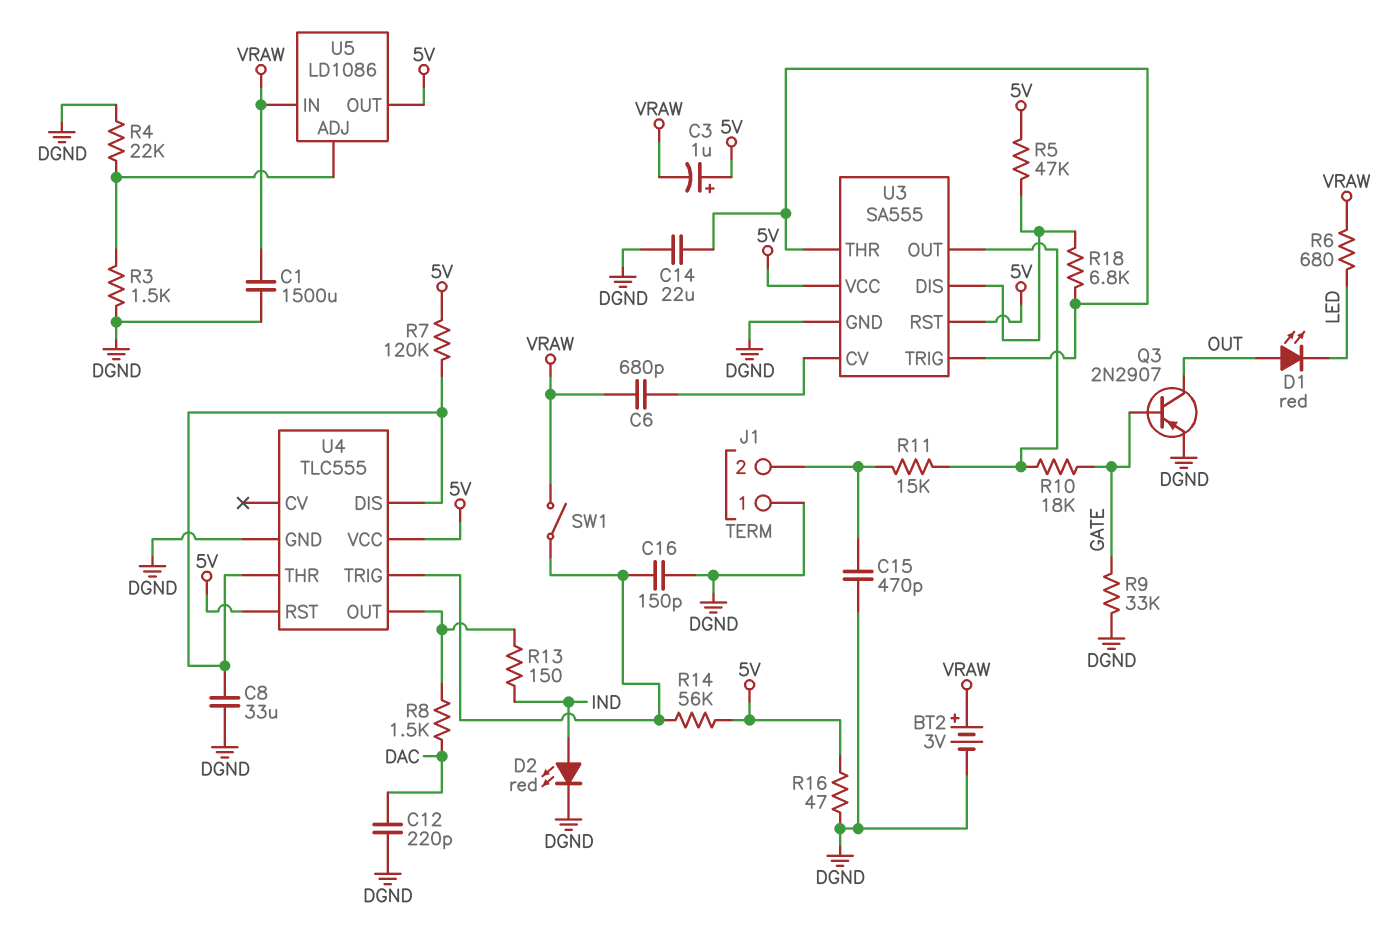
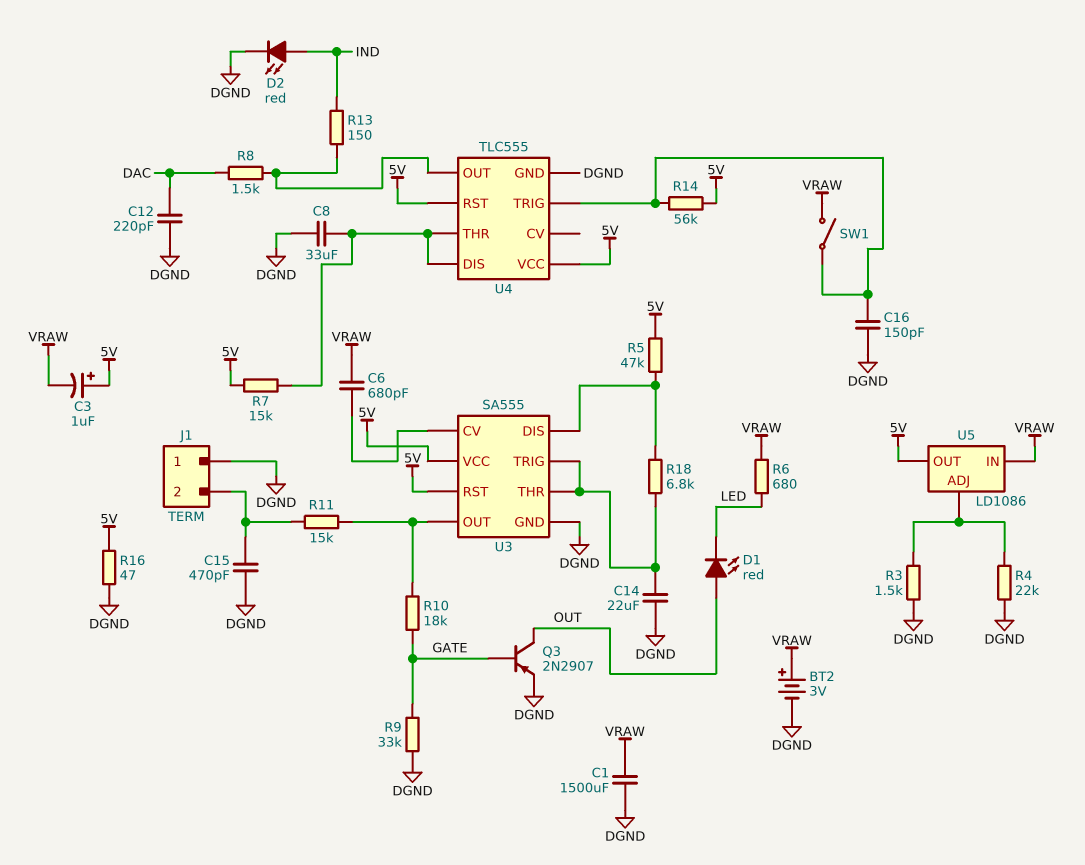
R7: 120k (5V, U4/DIS) -> 15k (5V, U4/DIS)

